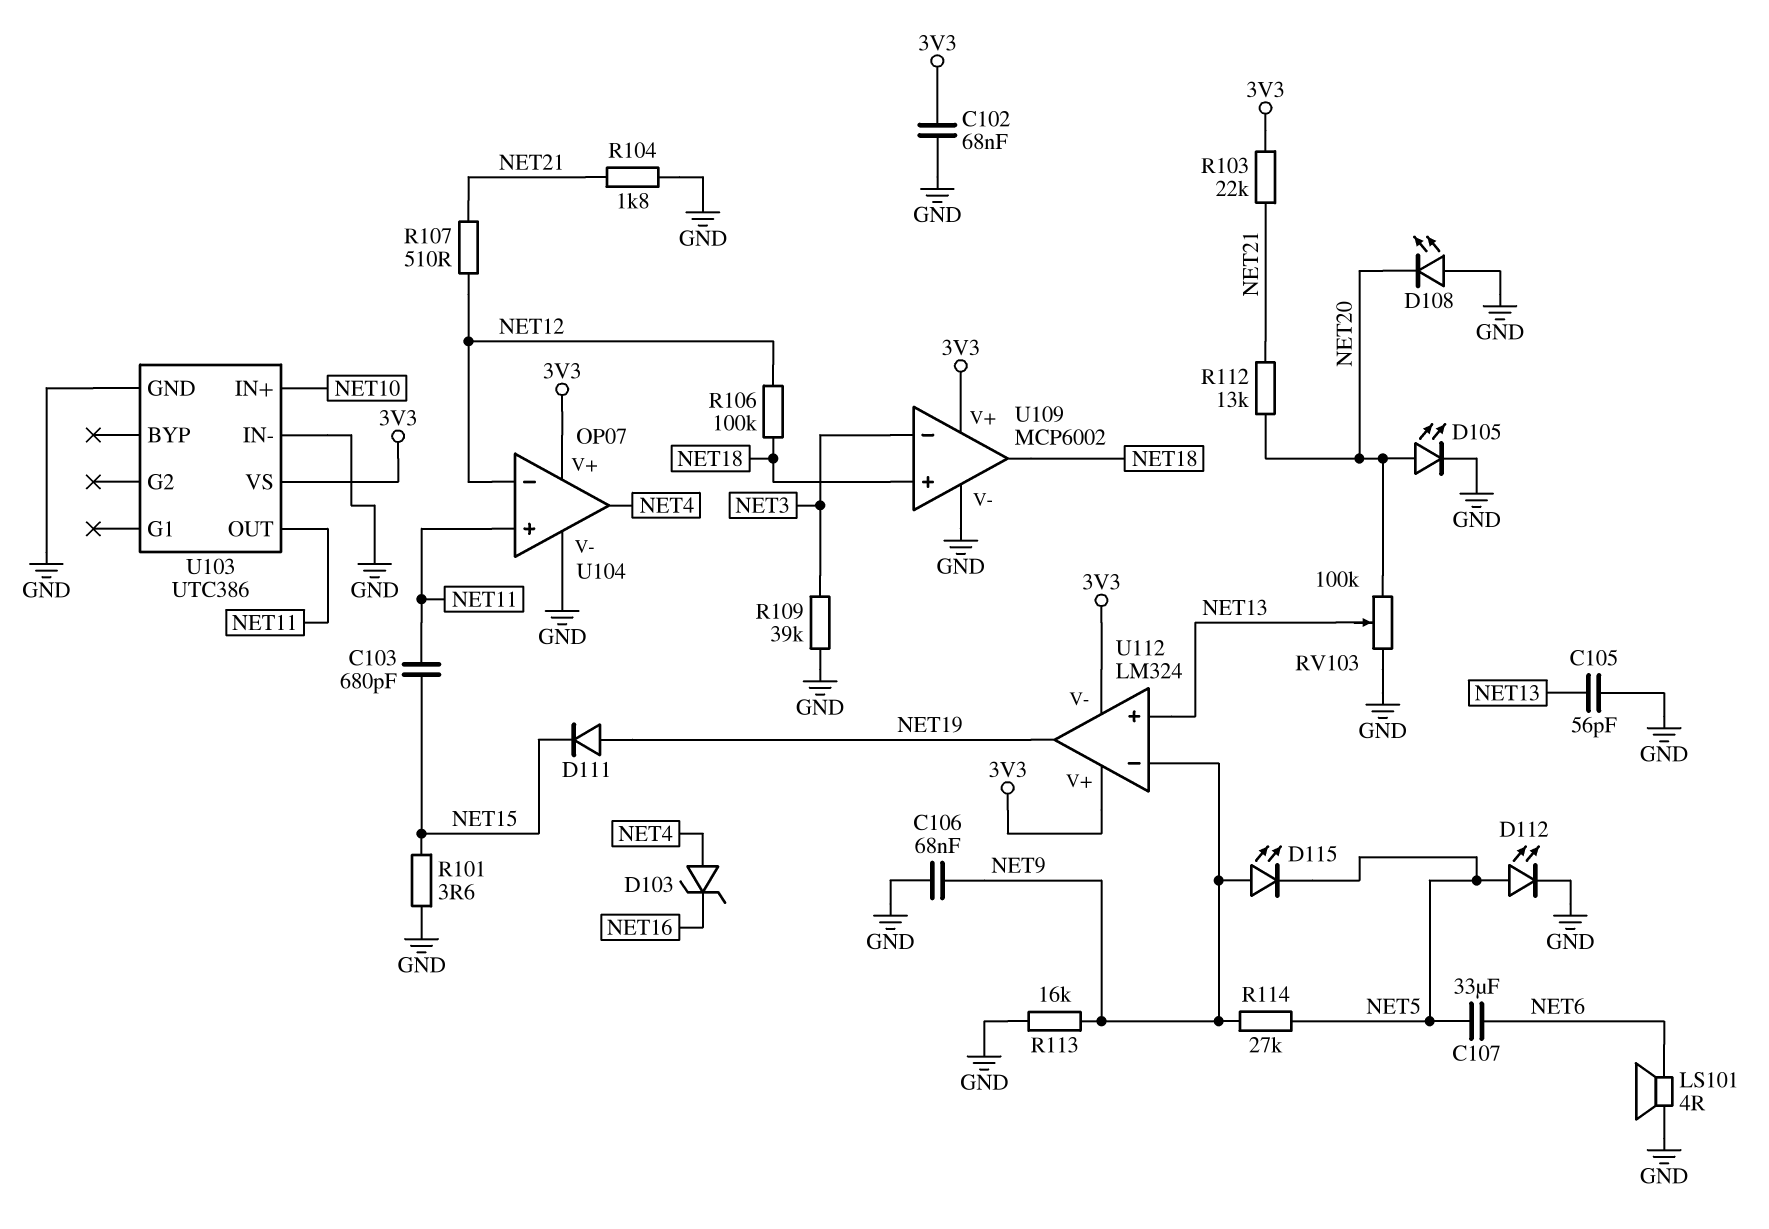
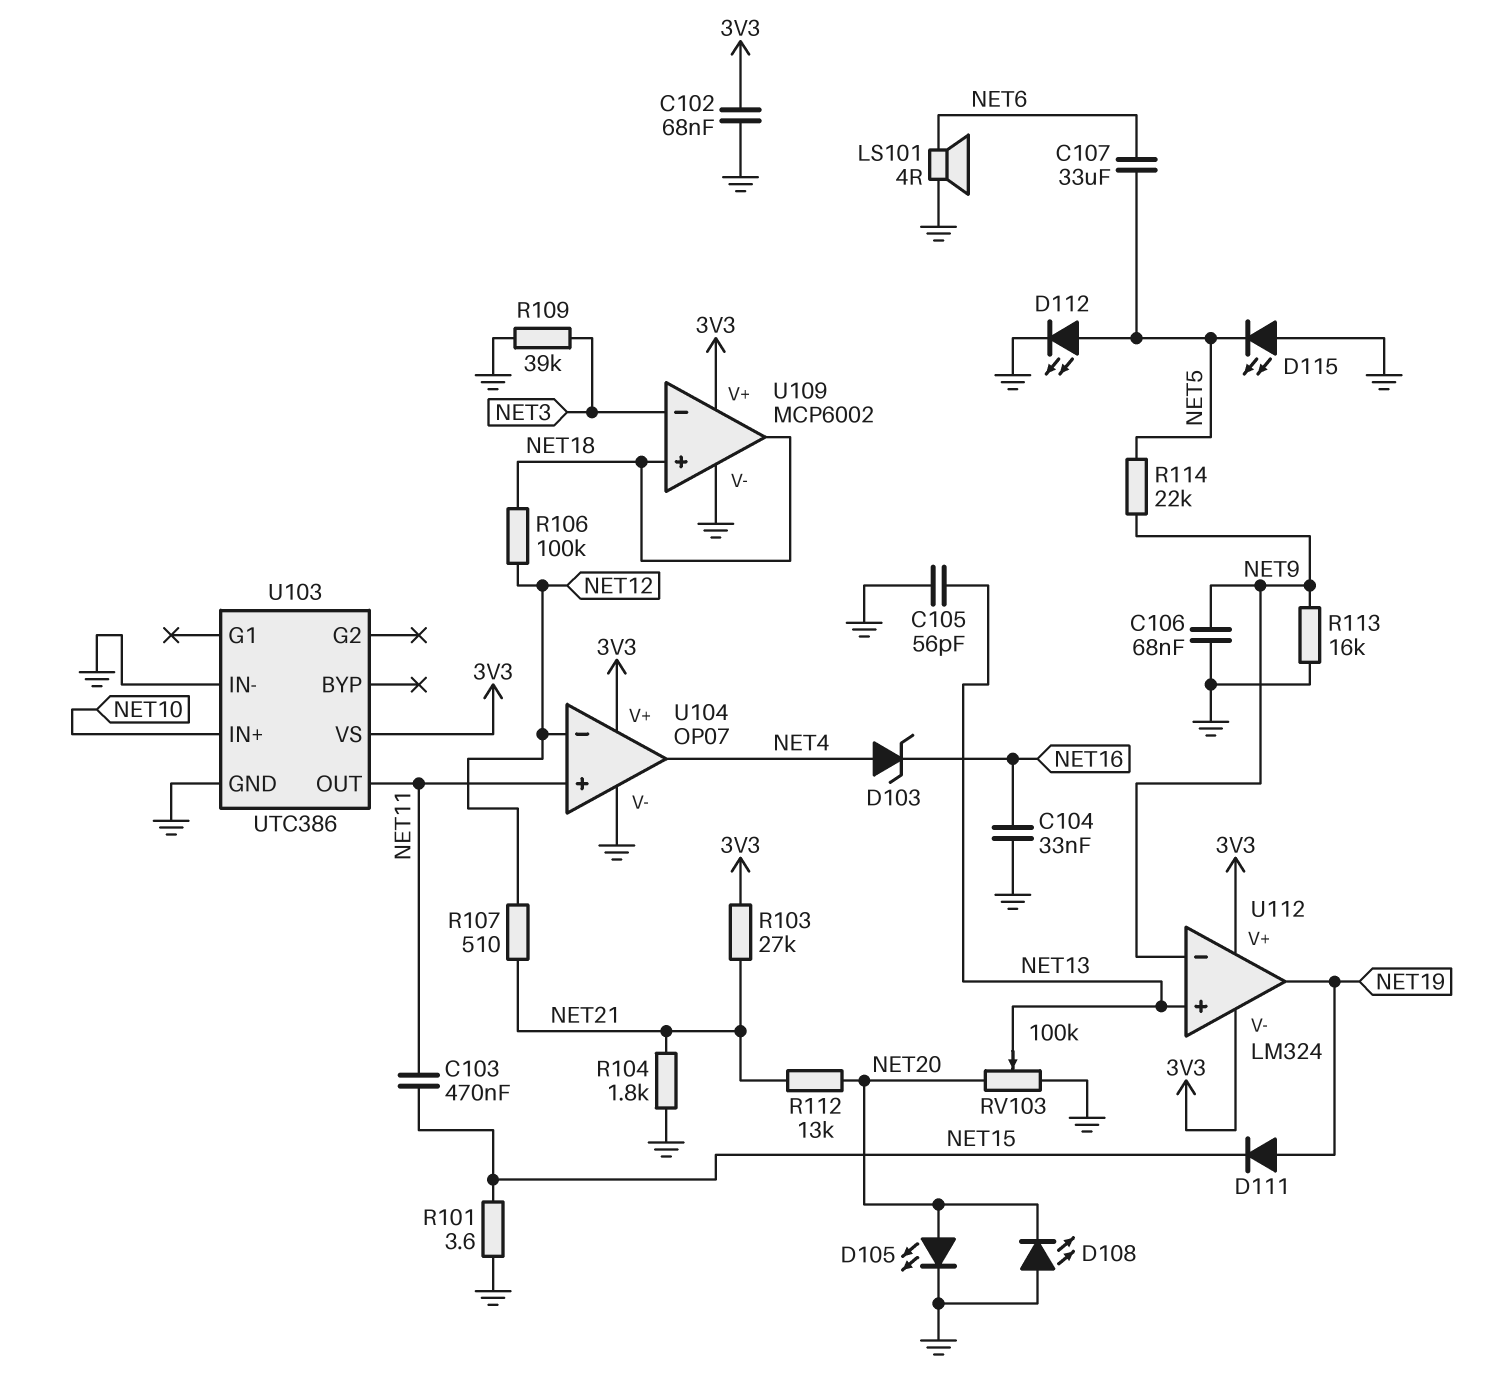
C103: 680pF (NET11, NET15) -> 470nF (NET11, NET15)
C104: none -> 33nF (GND, NET16)
D115: LED (A NET9, K NET5) -> LED (A GND, K NET5)
R103: 22k (3V3, NET21) -> 27k (3V3, NET21)
R114: 27k (NET5, NET9) -> 22k (NET5, NET9)

